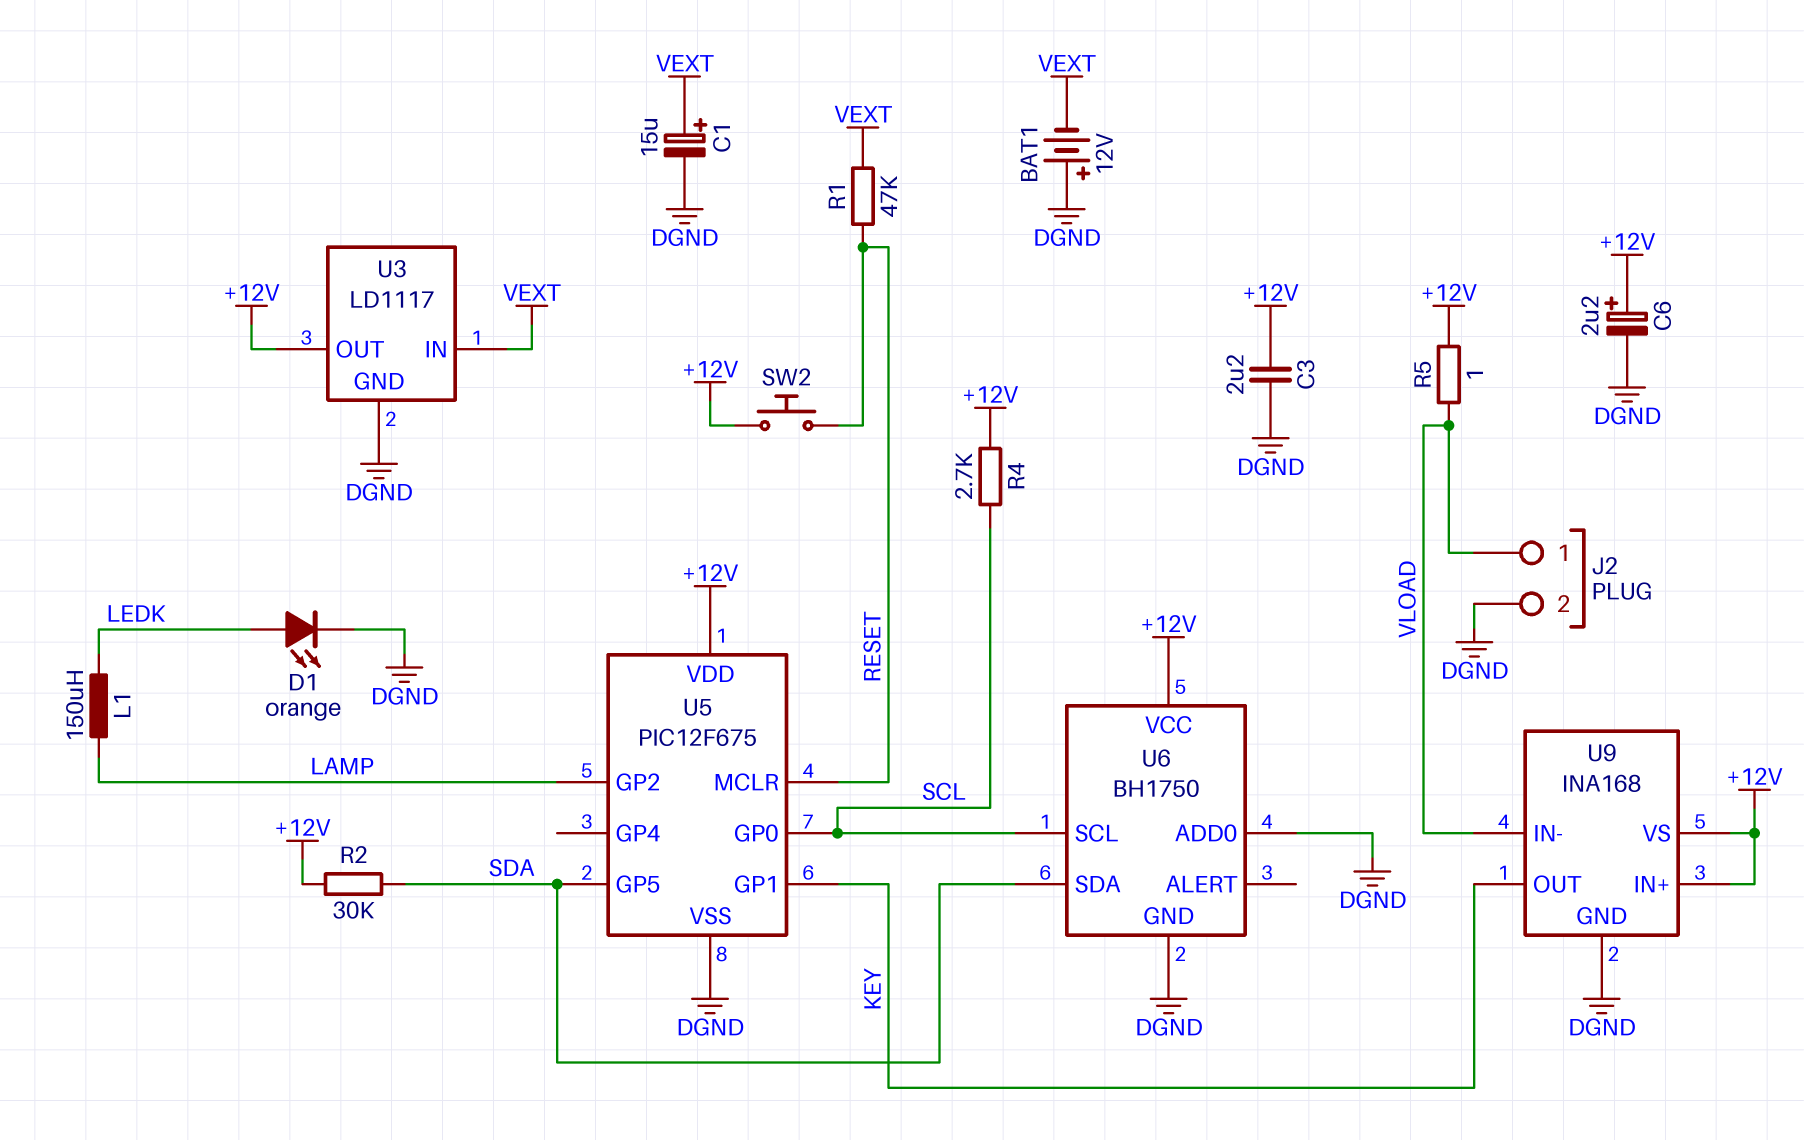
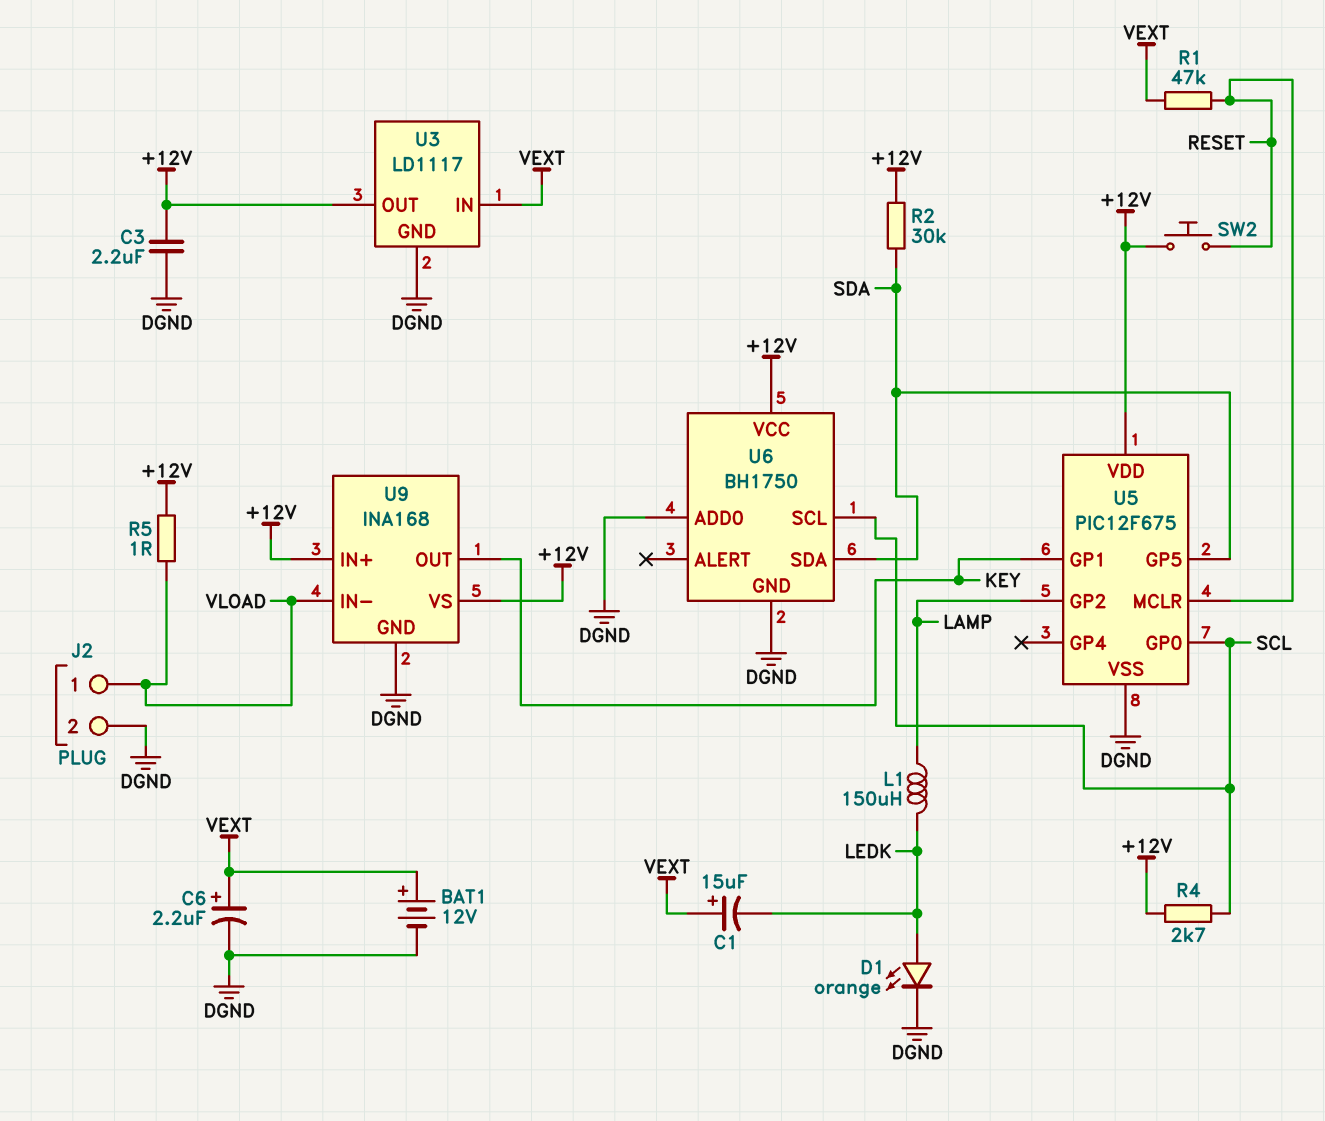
BAT1: 12V (plus DGND, minus VEXT) -> 12V (plus VEXT, minus DGND)
C1: 15uF (plus VEXT, minus DGND) -> 15uF (plus VEXT, minus LEDK)
C6: 2.2uF (plus +12V, minus DGND) -> 2.2uF (plus VEXT, minus DGND)

